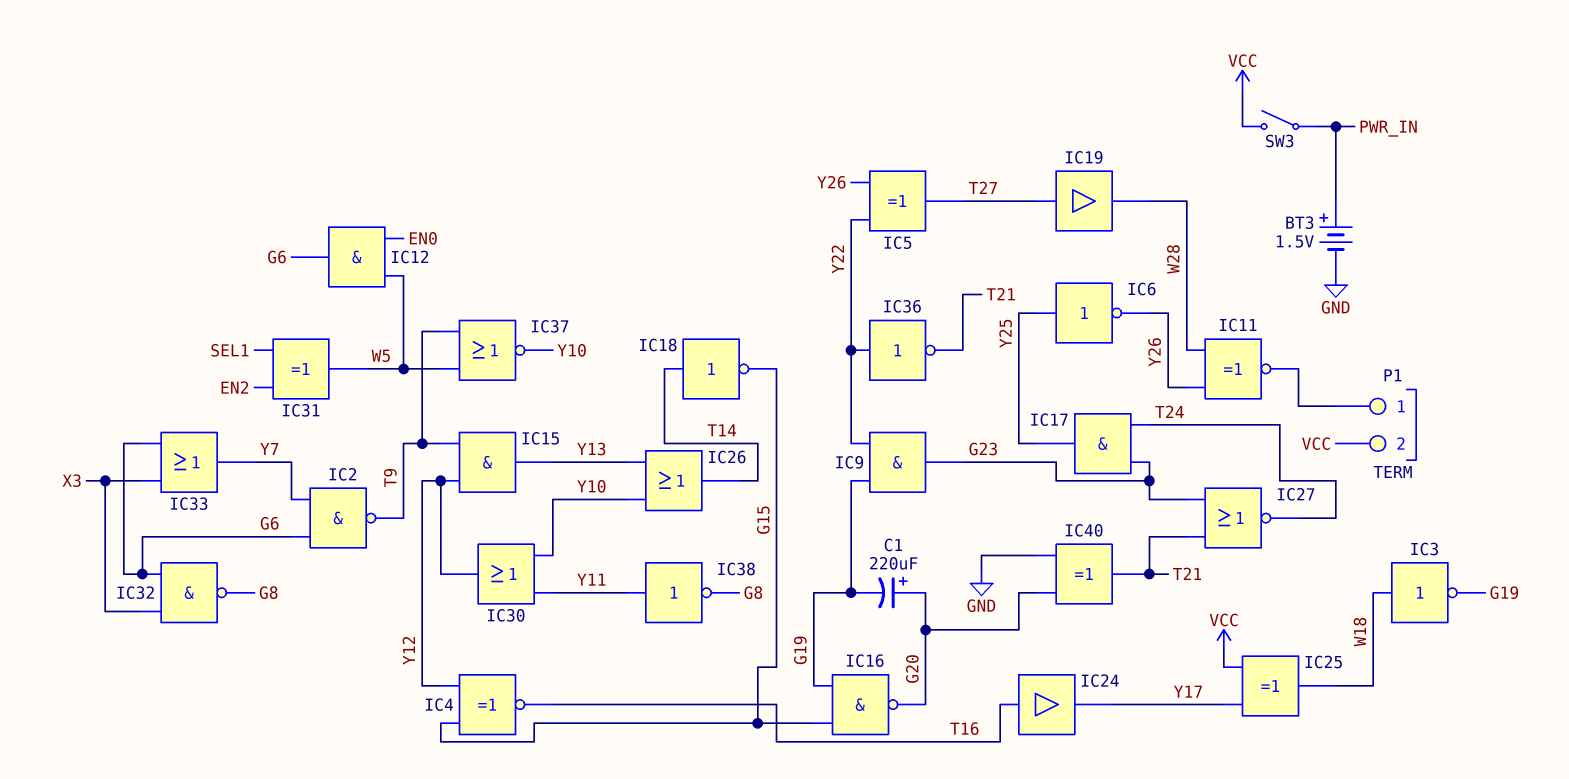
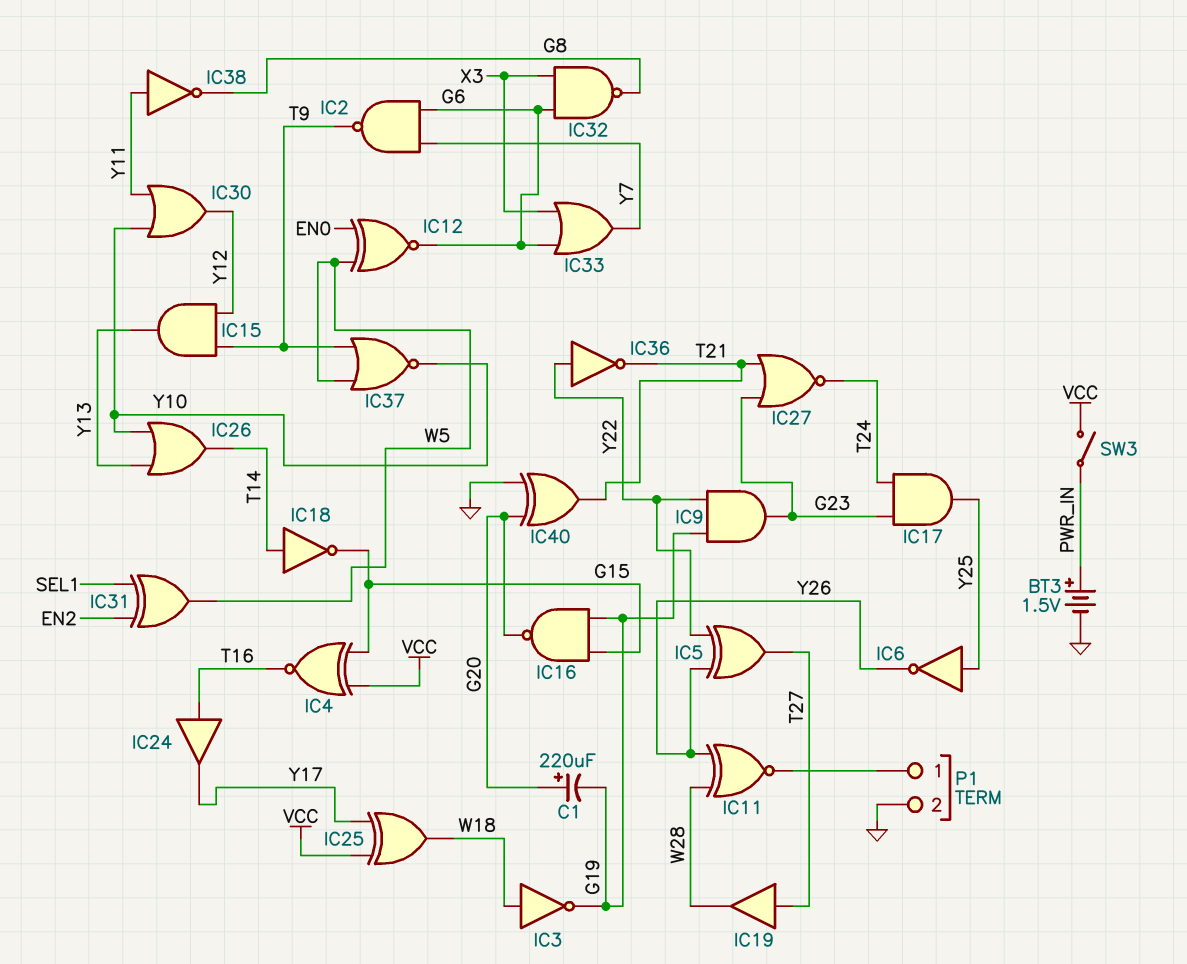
IC4: XNOR (in G15, in Y12, out T16) -> XNOR (in G15, in VCC, out T16)
IC12: AND (in EN0, in W5, out G6) -> XNOR (in EN0, in W5, out G6)
P1 pin 2: VCC -> GND

